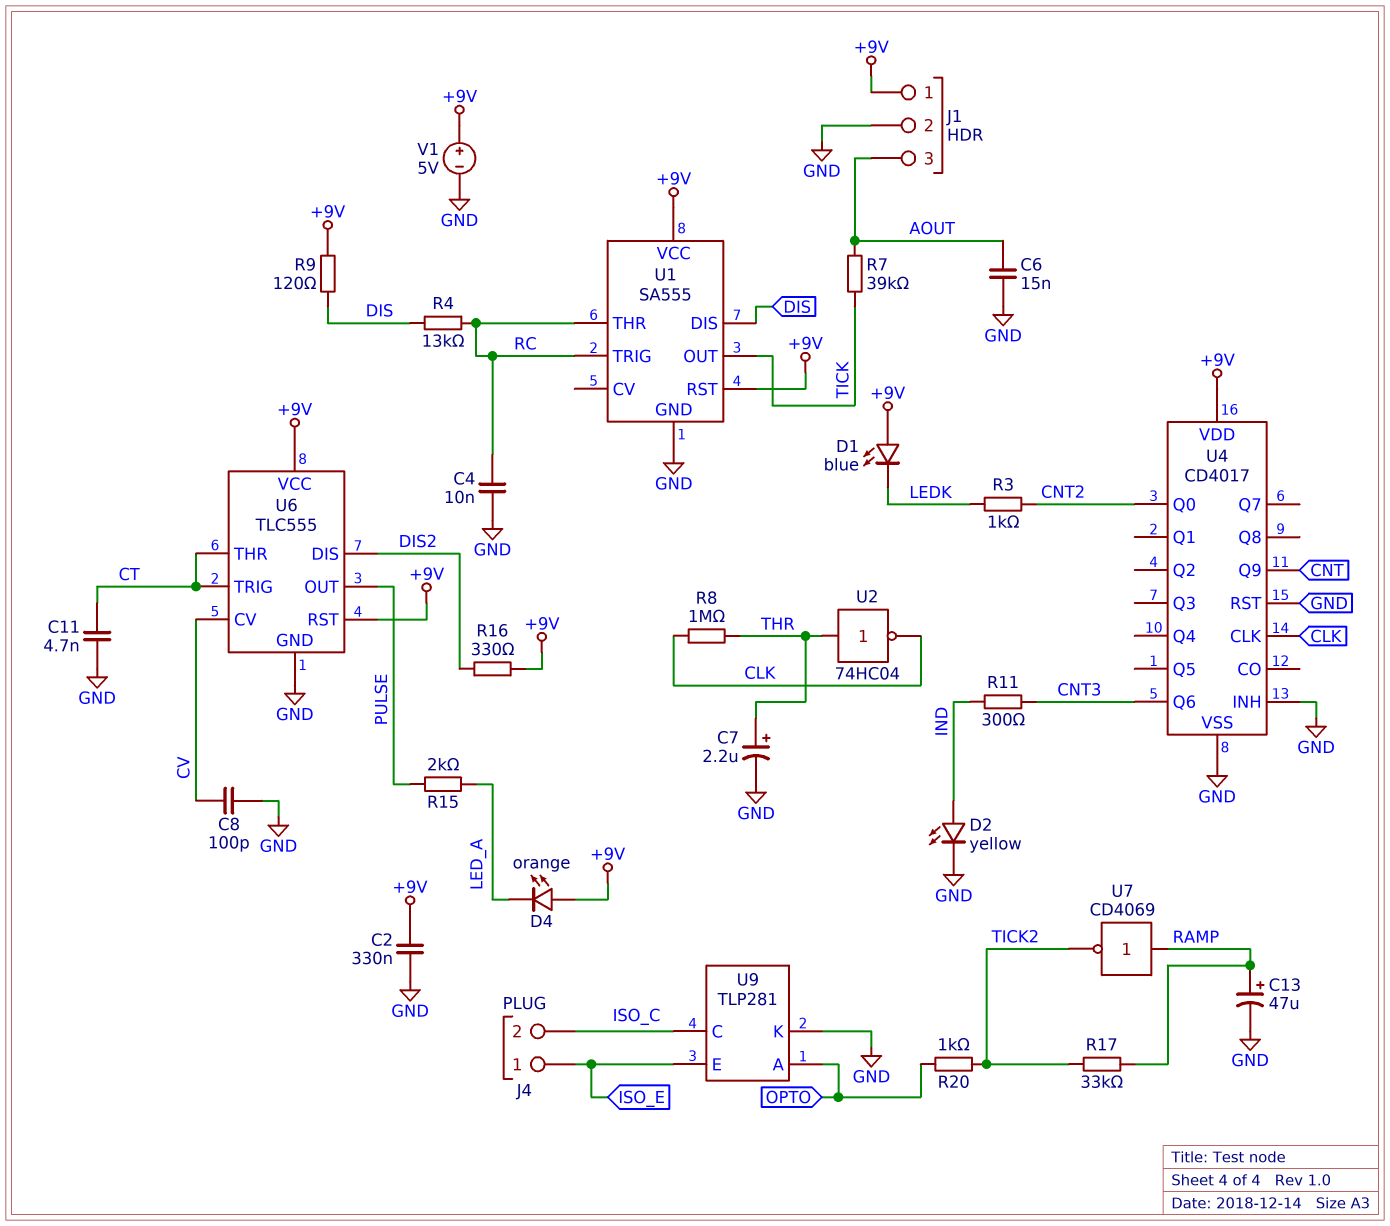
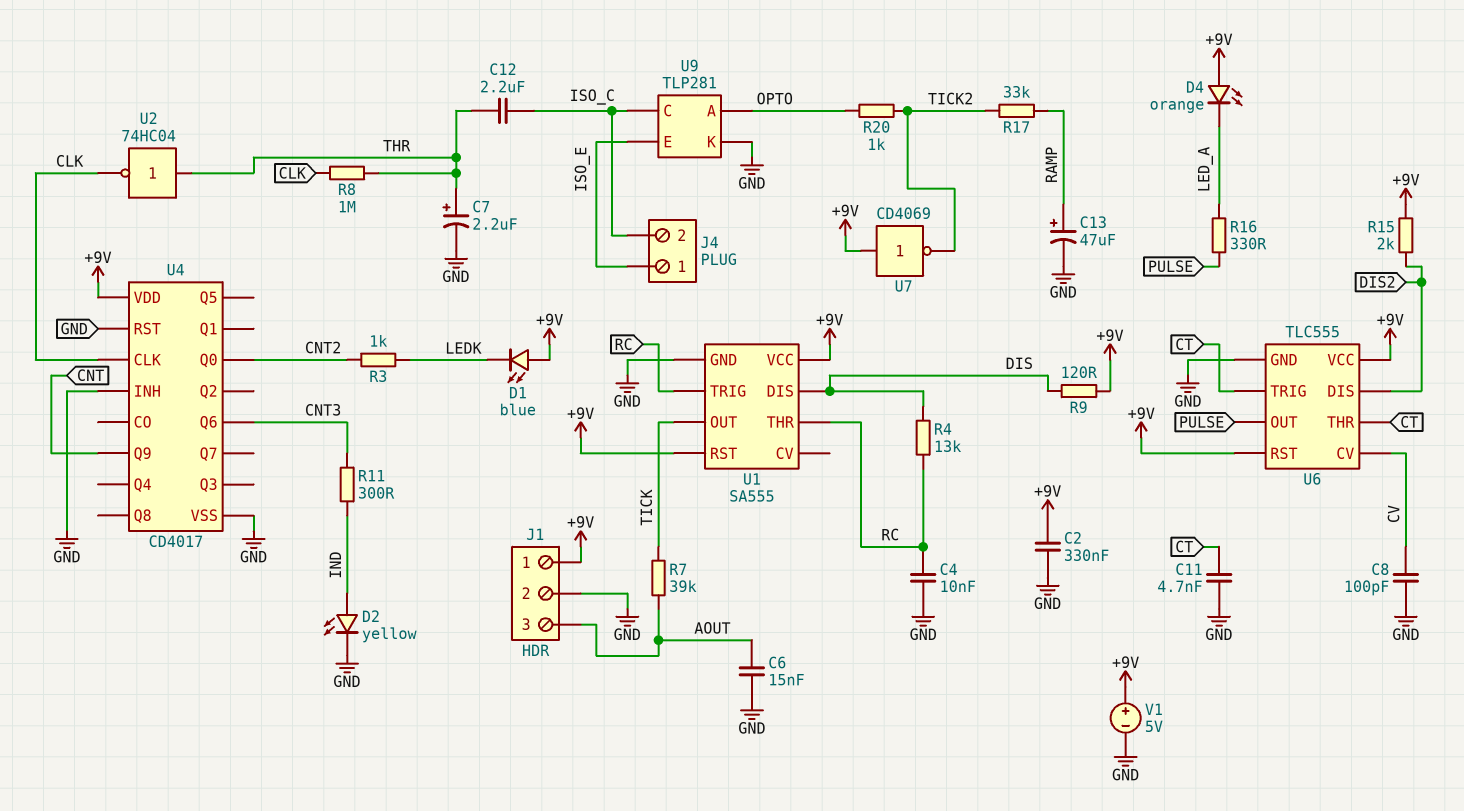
C12: none -> 2.2uF (ISO_C, THR)
R15: 2k (LED_A, PULSE) -> 2k (+9V, DIS2)
R16: 330 (+9V, DIS2) -> 330 (LED_A, PULSE)
U7: NOT CD4069 (in RAMP, out TICK2) -> NOT CD4069 (in +9V, out TICK2)

